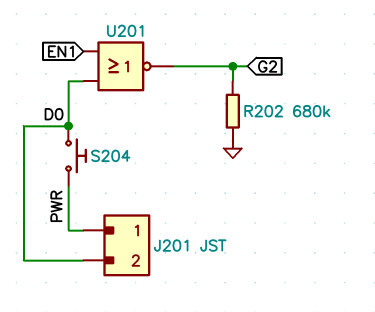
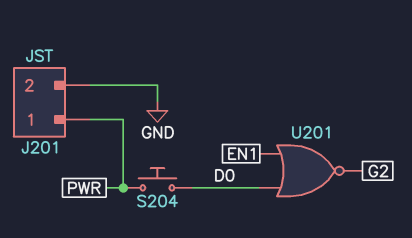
J201 pin 2: D0 -> GND
R202: 680k (G2, GND) -> none

